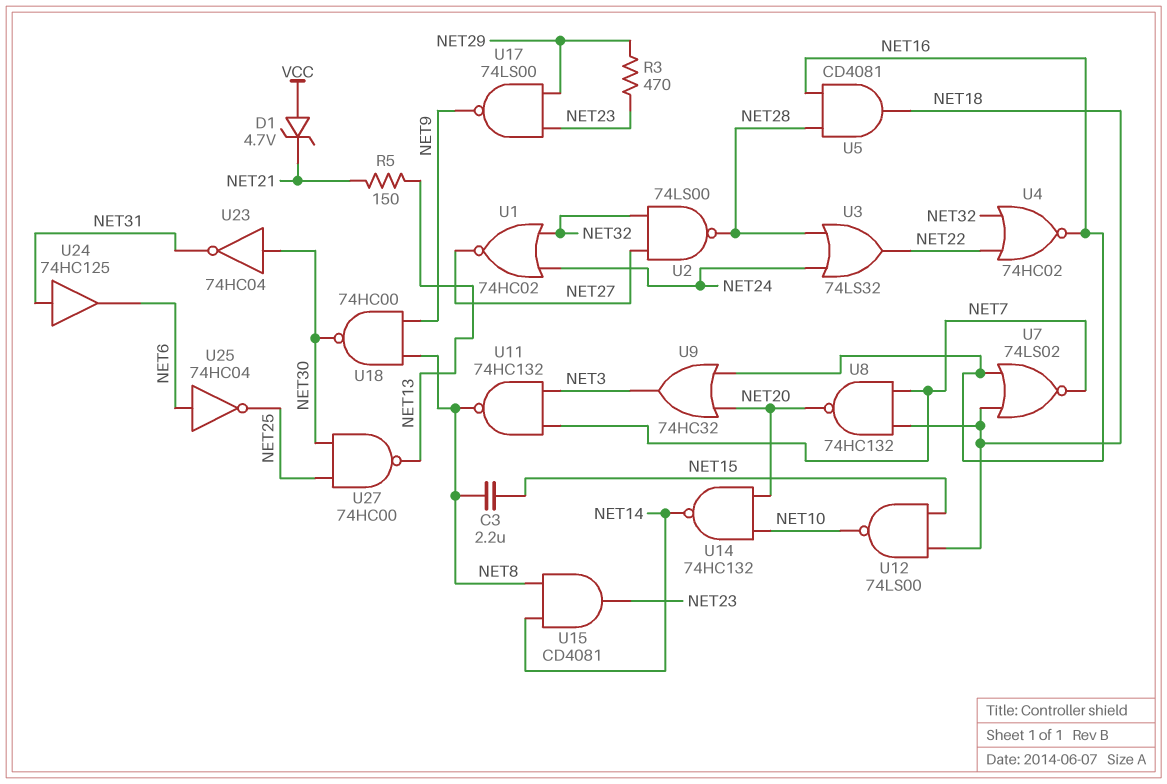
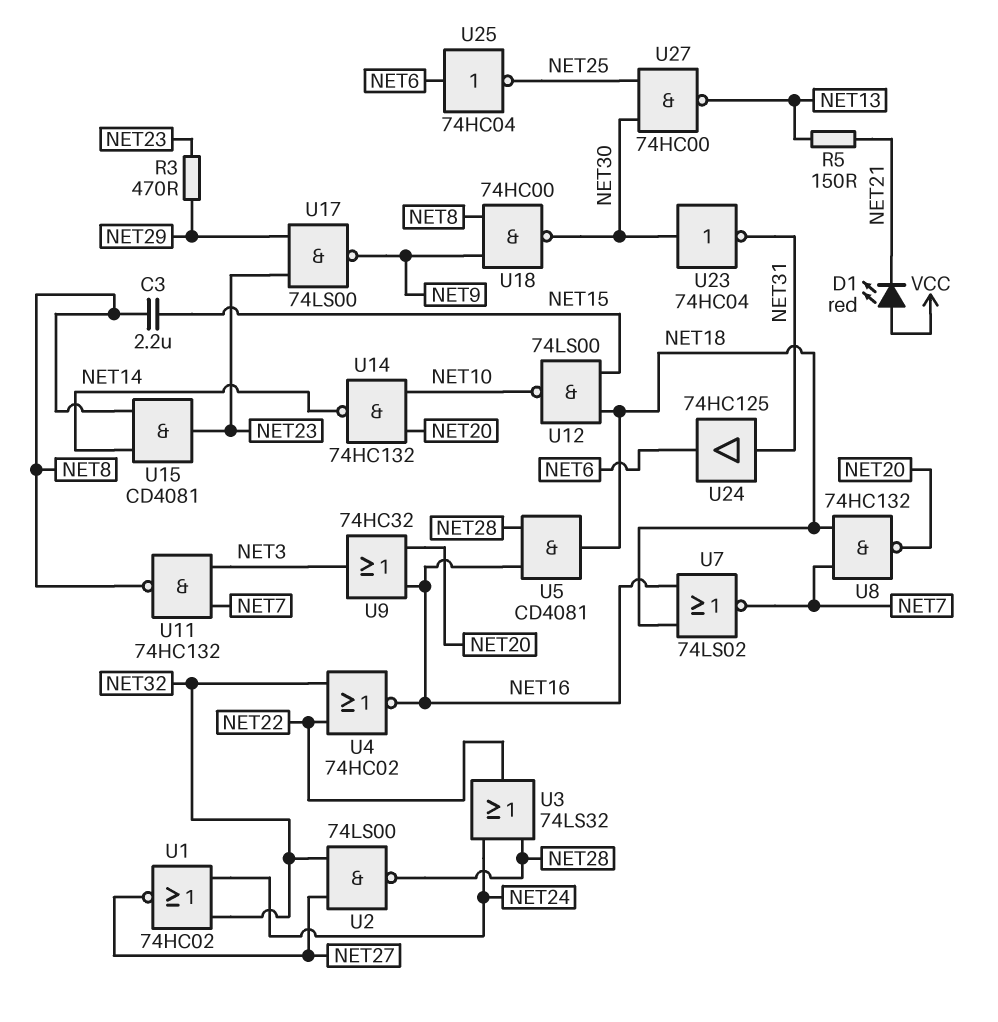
D1: zener 4.7V (A VCC, K NET21) -> LED red (A VCC, K NET21)

